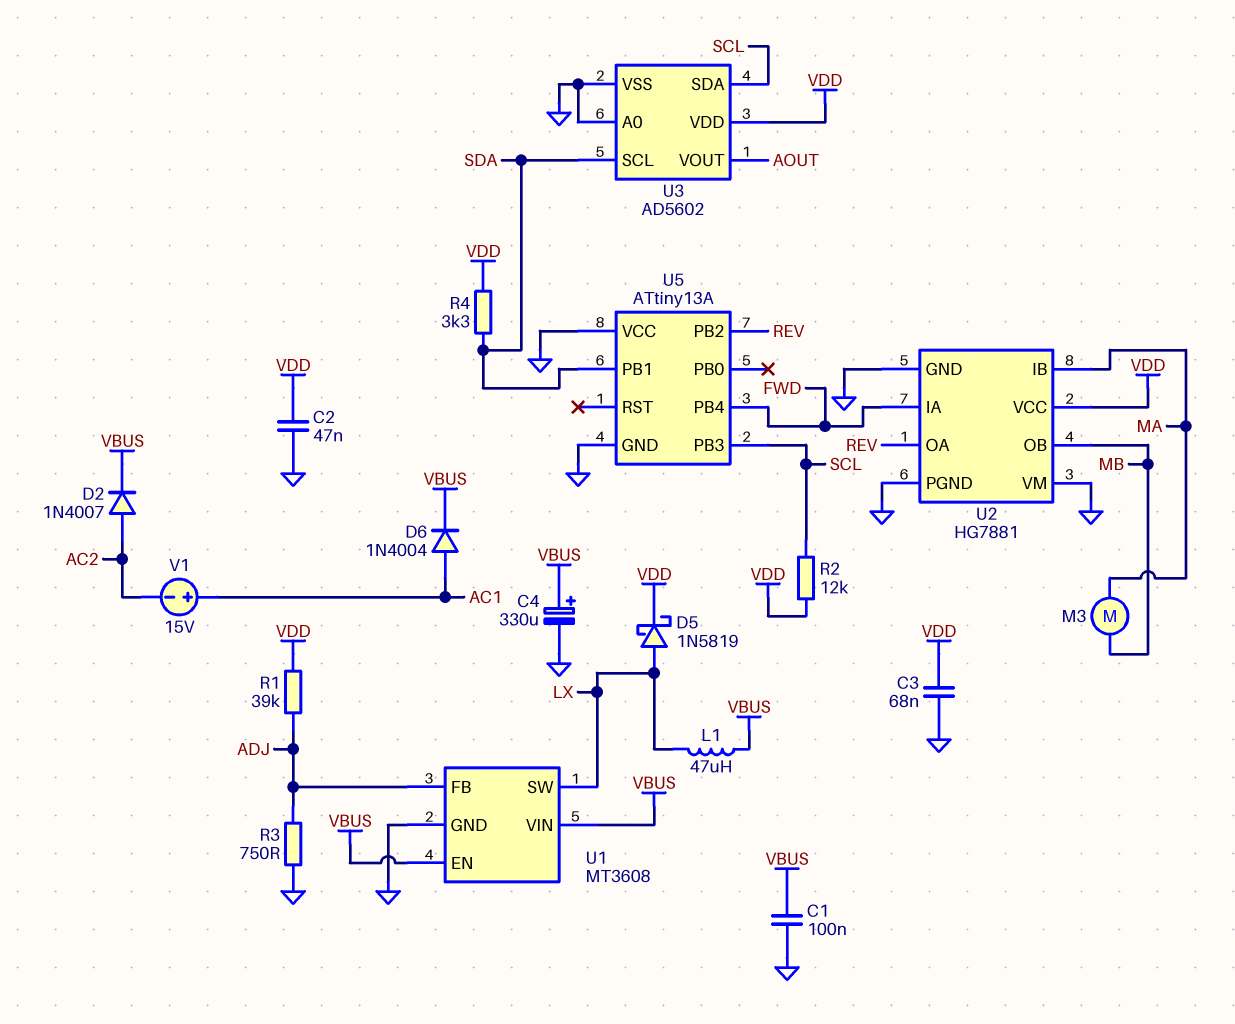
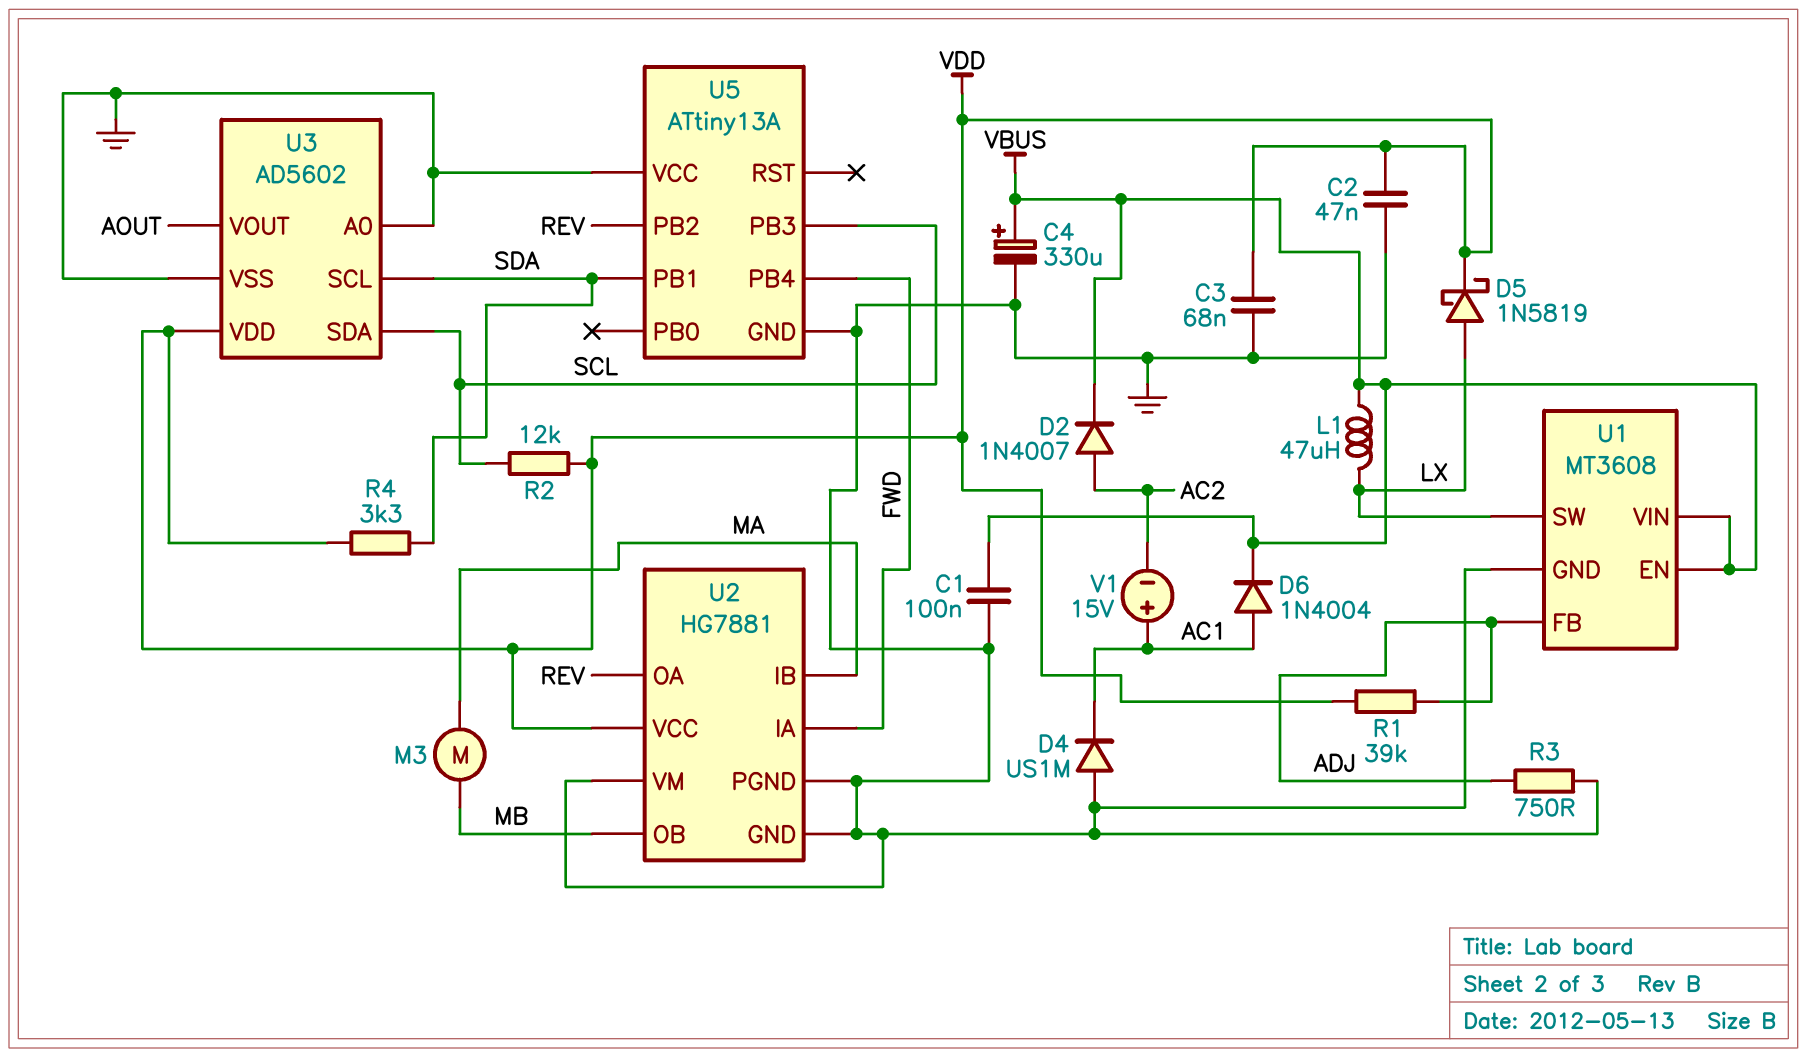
D4: none -> diode US1M (A GND, K AC1)

